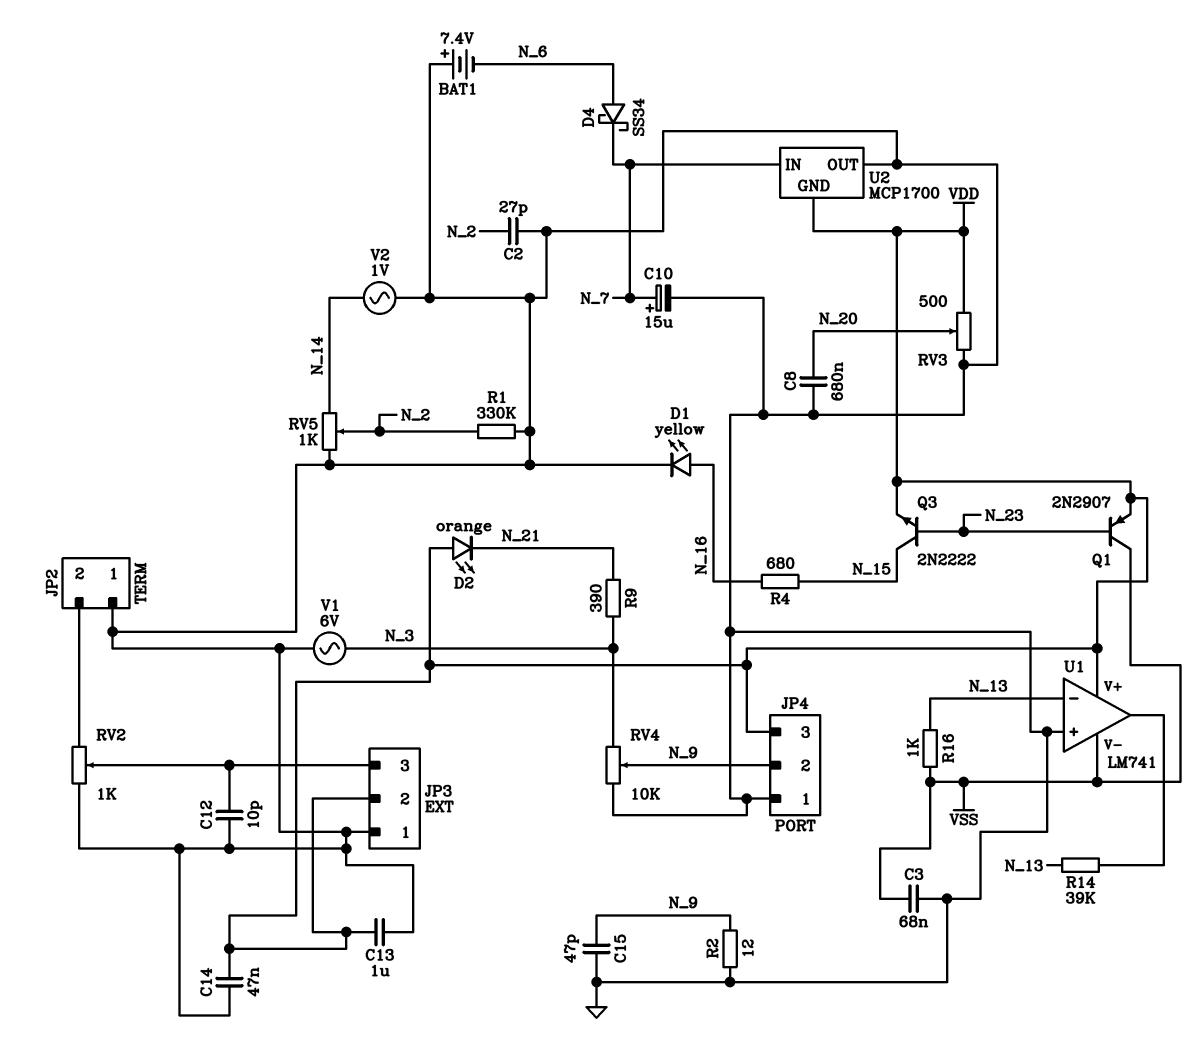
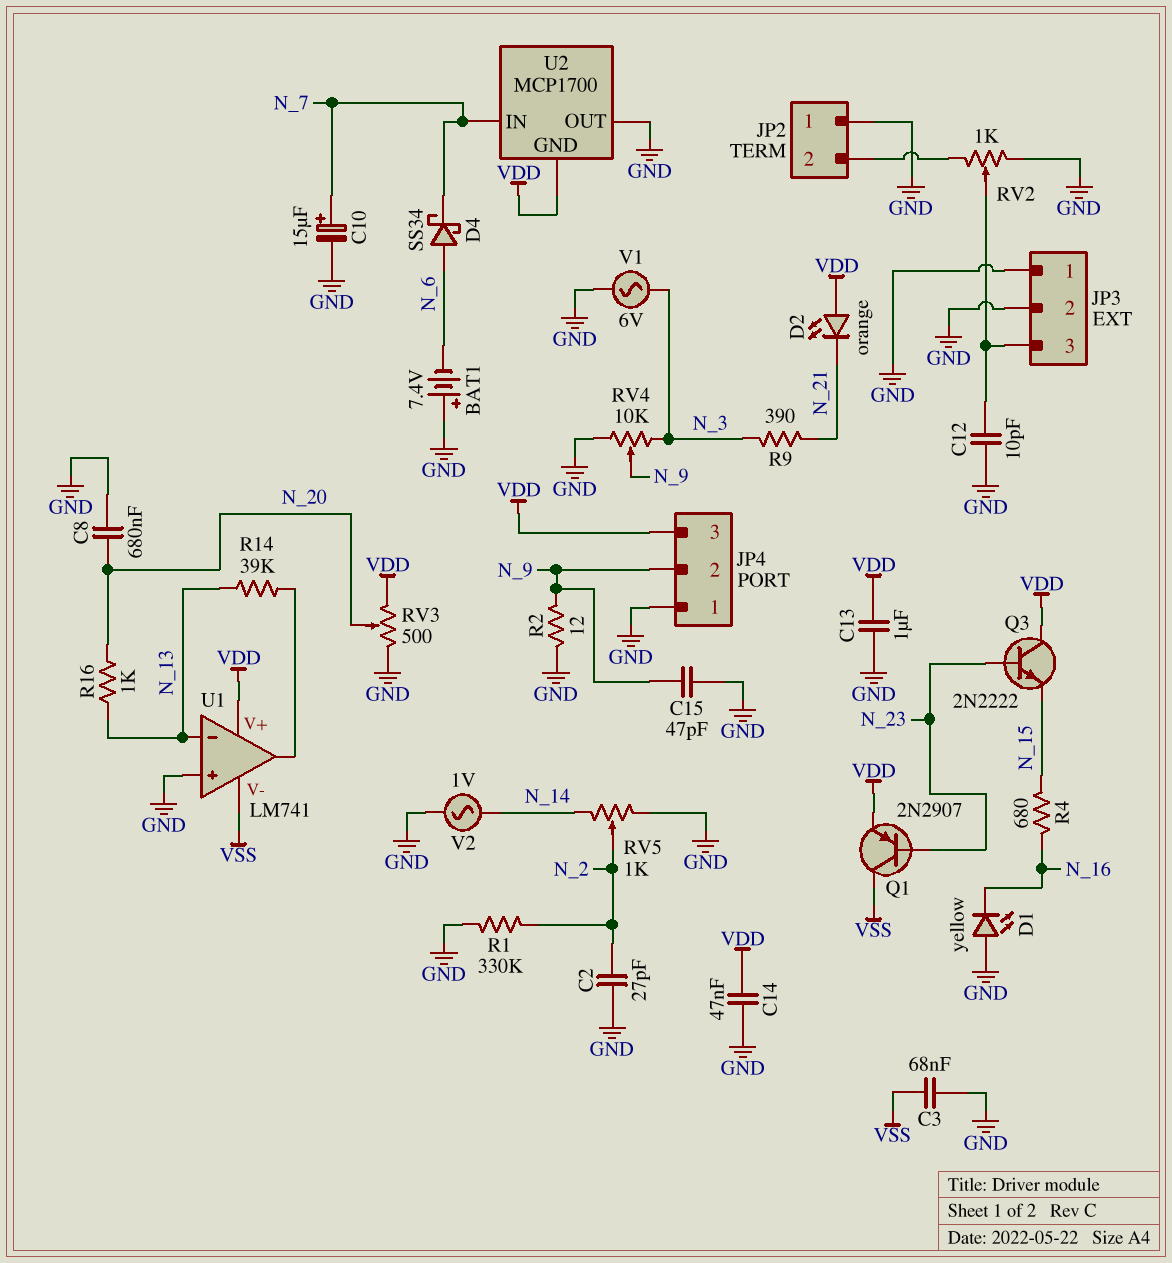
D1: LED yellow (A N_16, K GND) -> LED yellow (A GND, K N_16)
JP3 pin 2: VDD -> GND
Q3: NPN 2N2222 (B N_23, C N_15, E VDD) -> NPN 2N2222 (B N_23, C VDD, E N_15)
R16: 1k (N_13, VSS) -> 1k (N_13, N_20)

